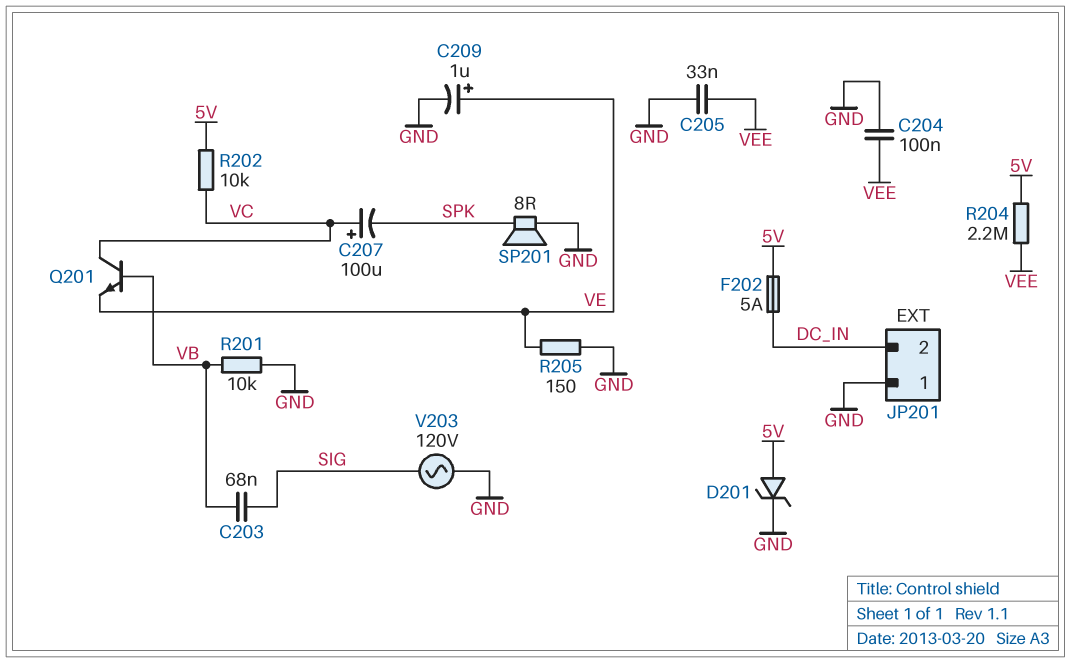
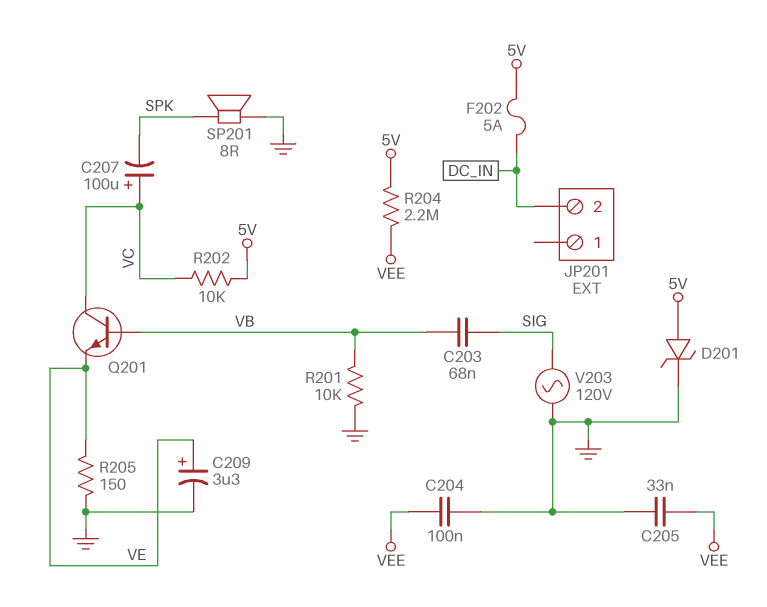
C209: 1uF (plus VE, minus GND) -> 3.3uF (plus VE, minus GND)
JP201 pin 1: GND -> none

